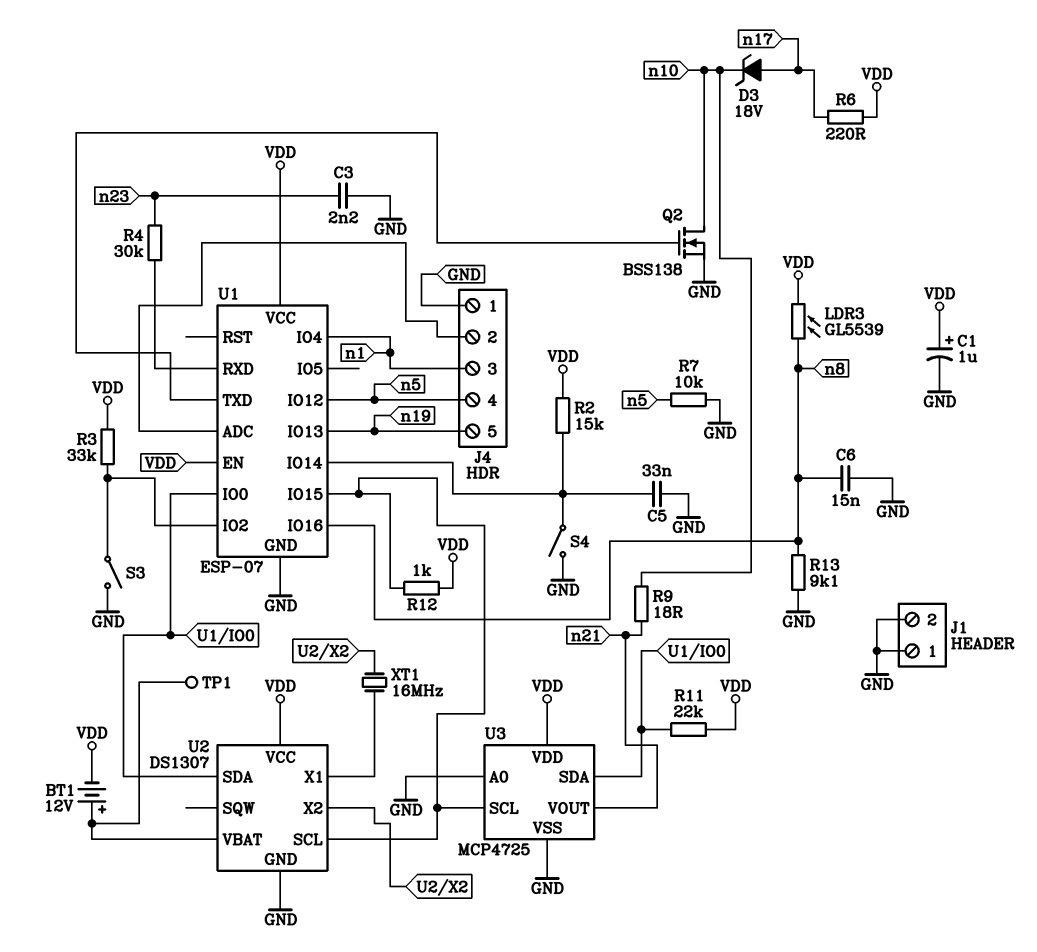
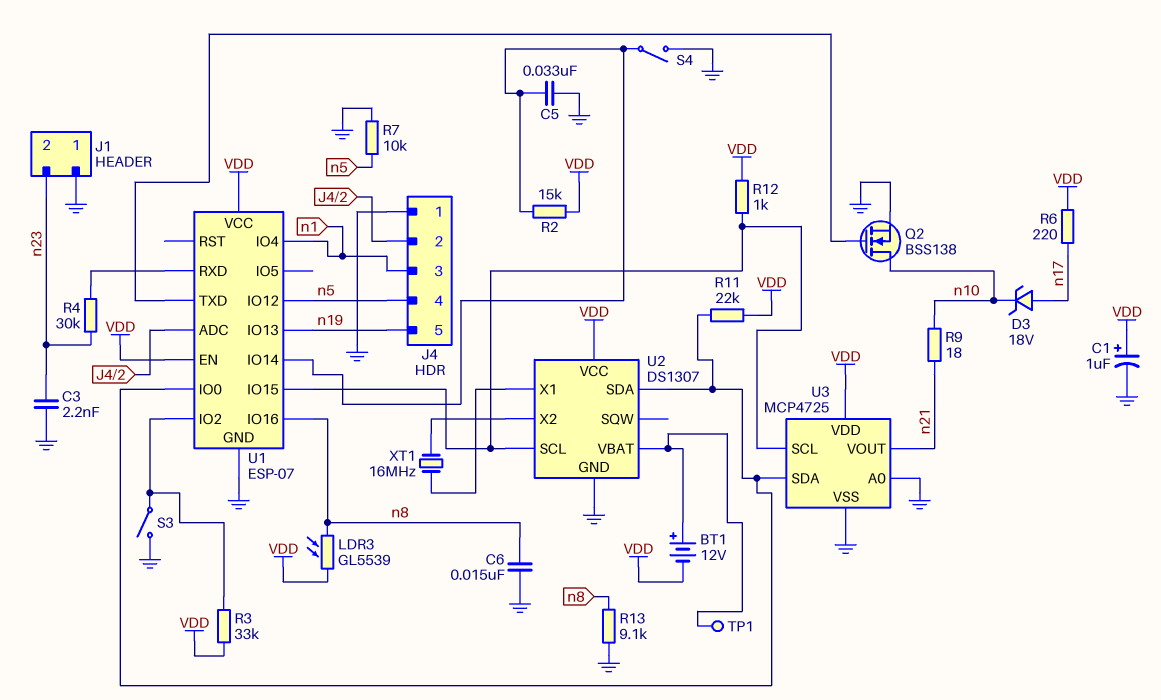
J1 pin 2: GND -> n23

